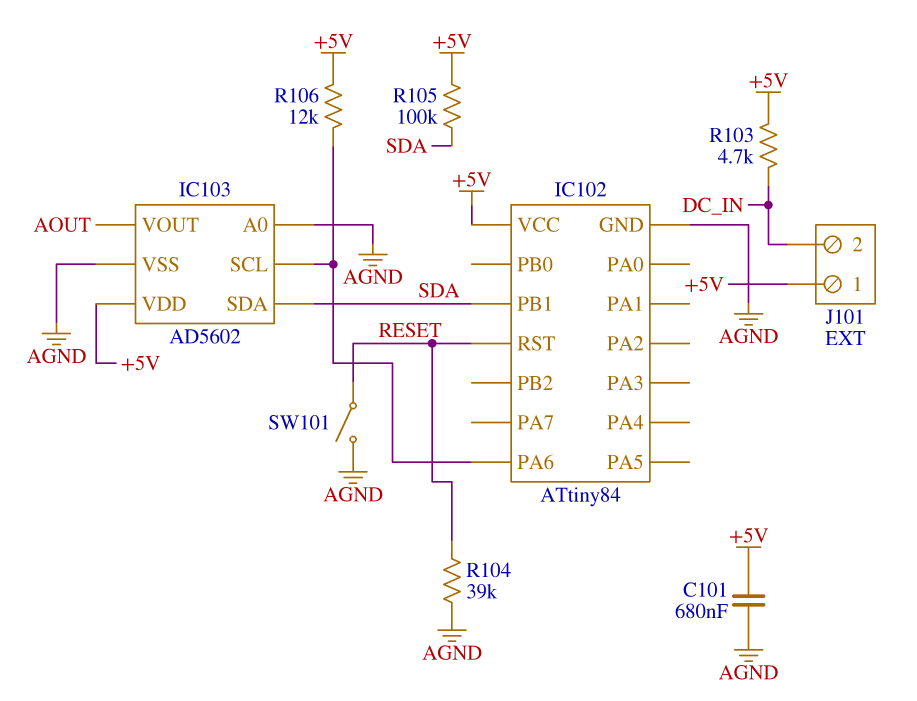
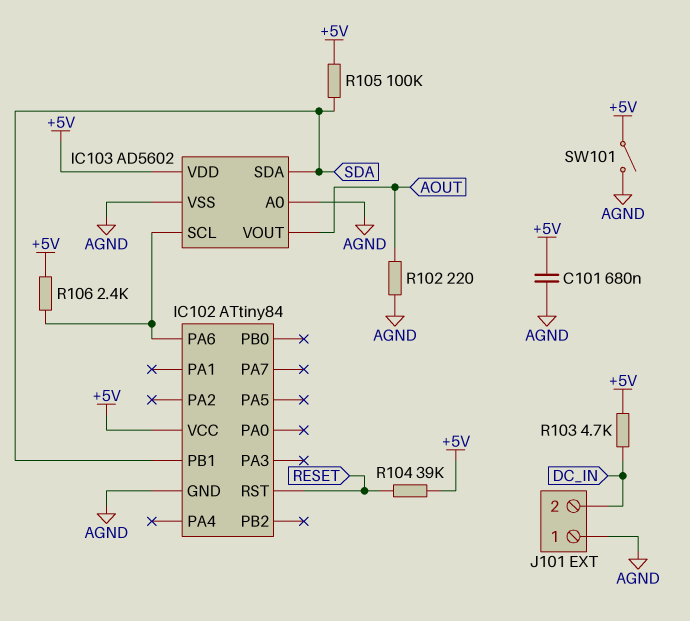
J101 pin 1: +5V -> AGND
R102: none -> 220 (AGND, AOUT)
R104: 39k (AGND, RESET) -> 39k (+5V, RESET)
R106: 12k (+5V, IC102/PA6) -> 2.4k (+5V, IC102/PA6)
SW101: switch (AGND, RESET) -> switch (+5V, AGND)

